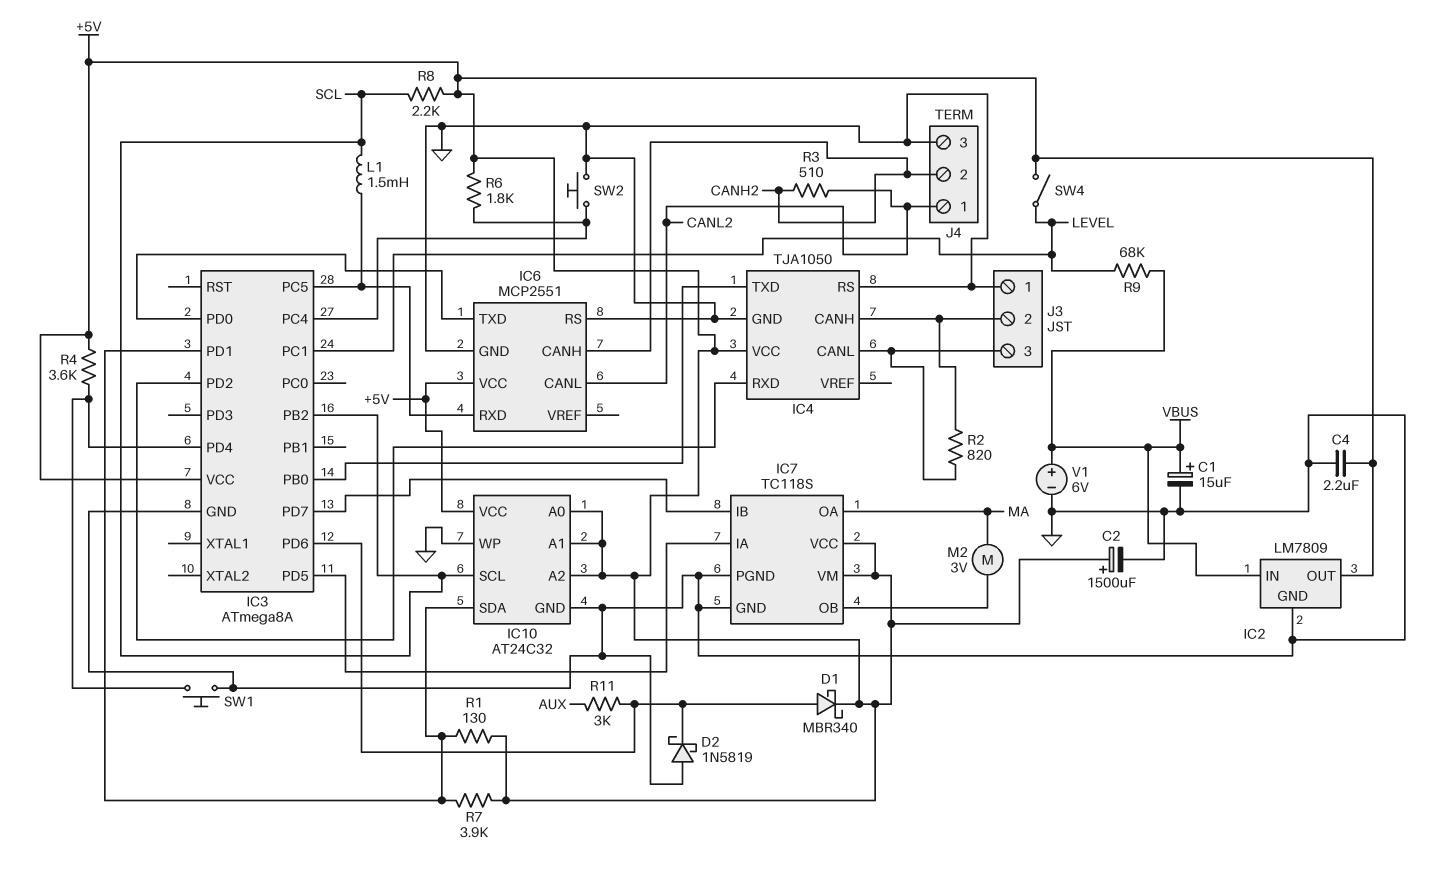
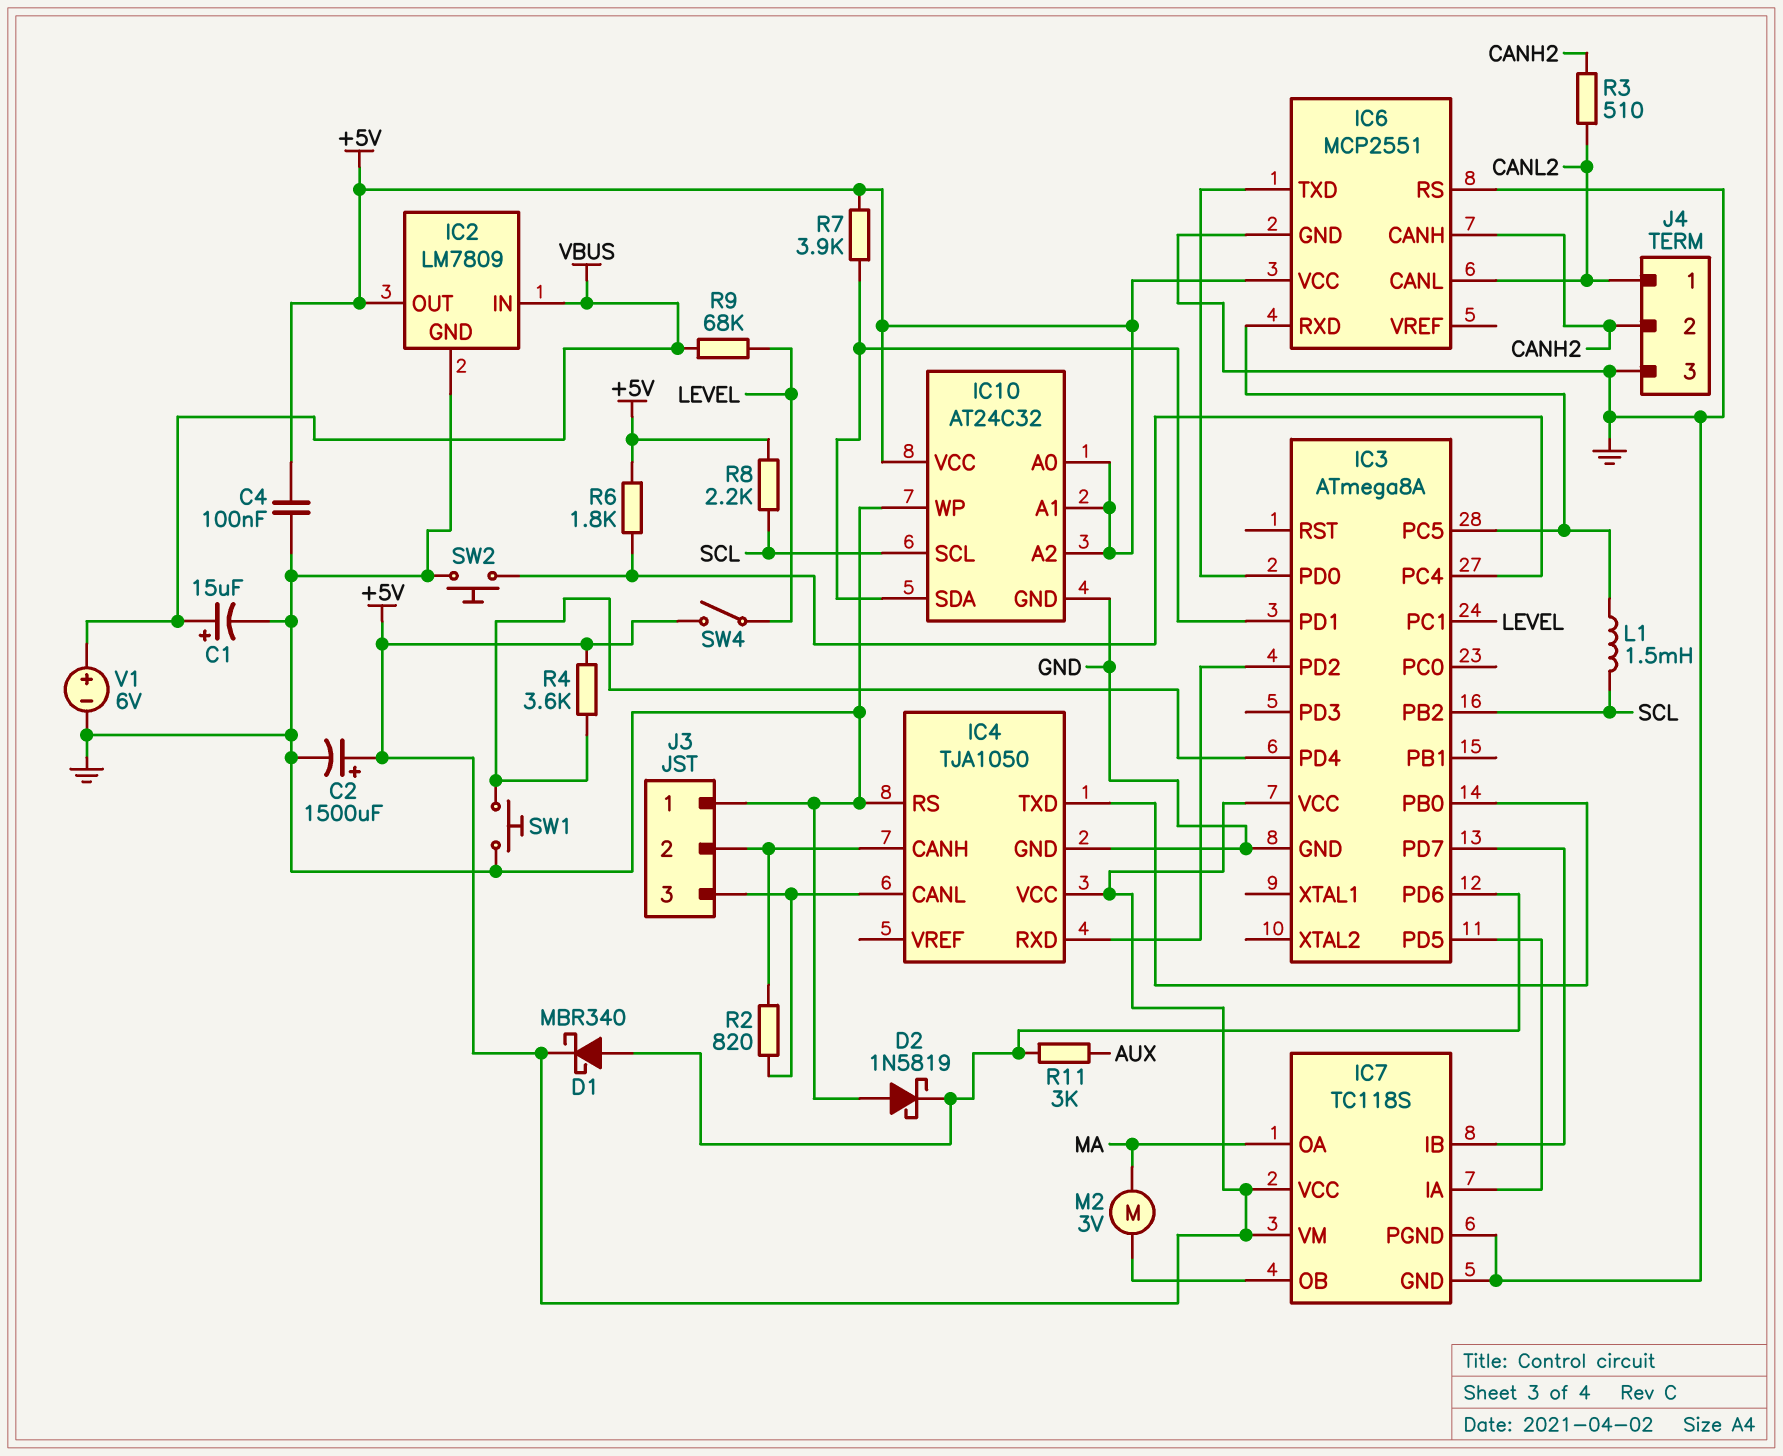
C4: 2.2uF (+5V, GND) -> 100nF (+5V, GND)
R1: 130 (+5V, IC3/PD1) -> none

